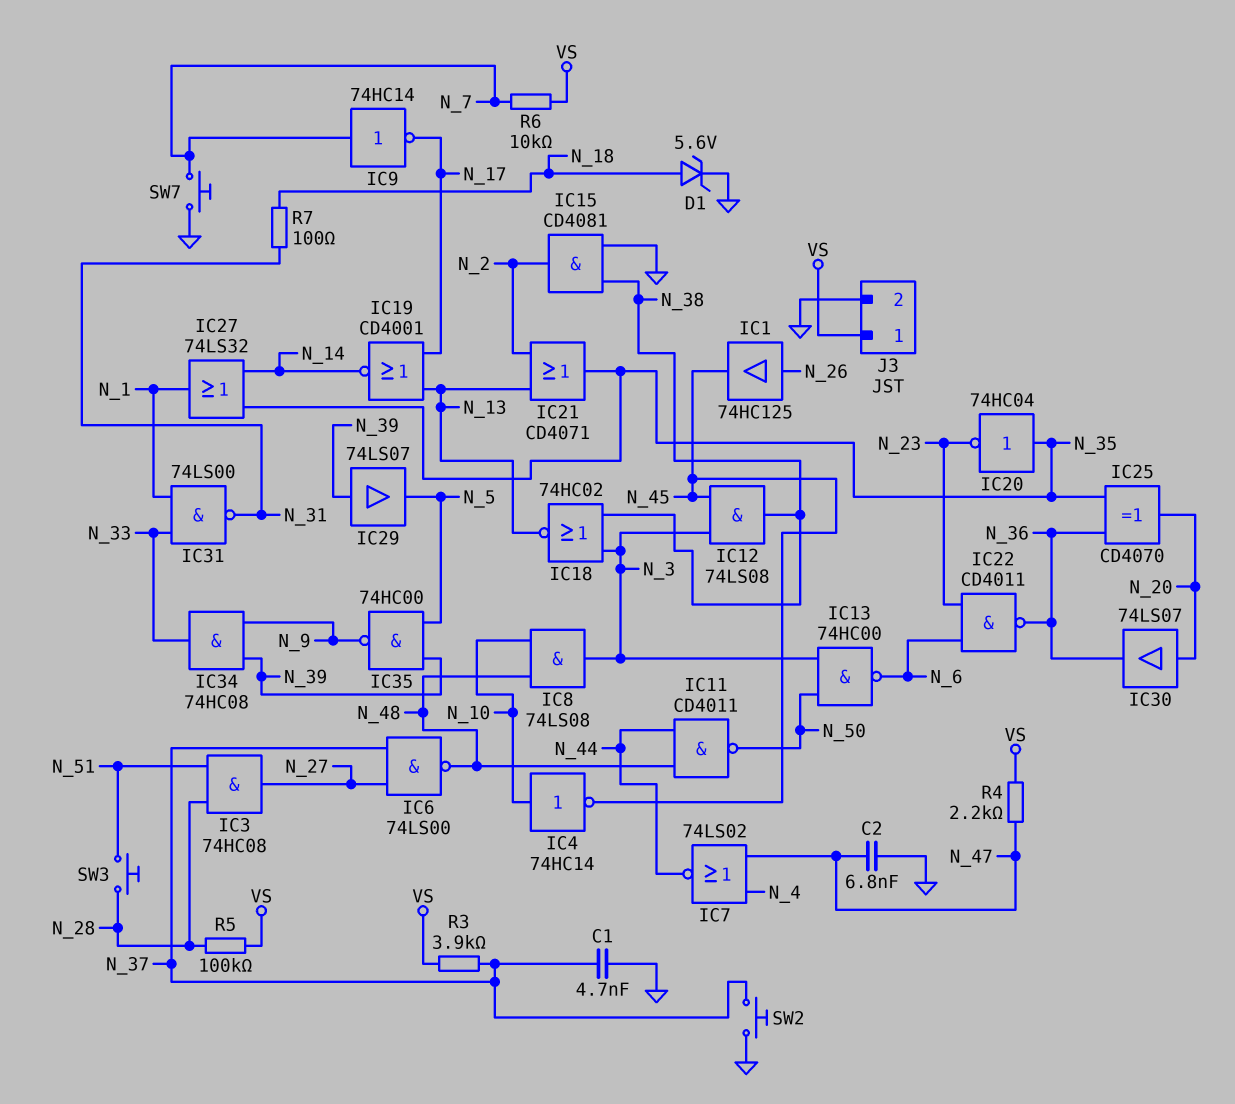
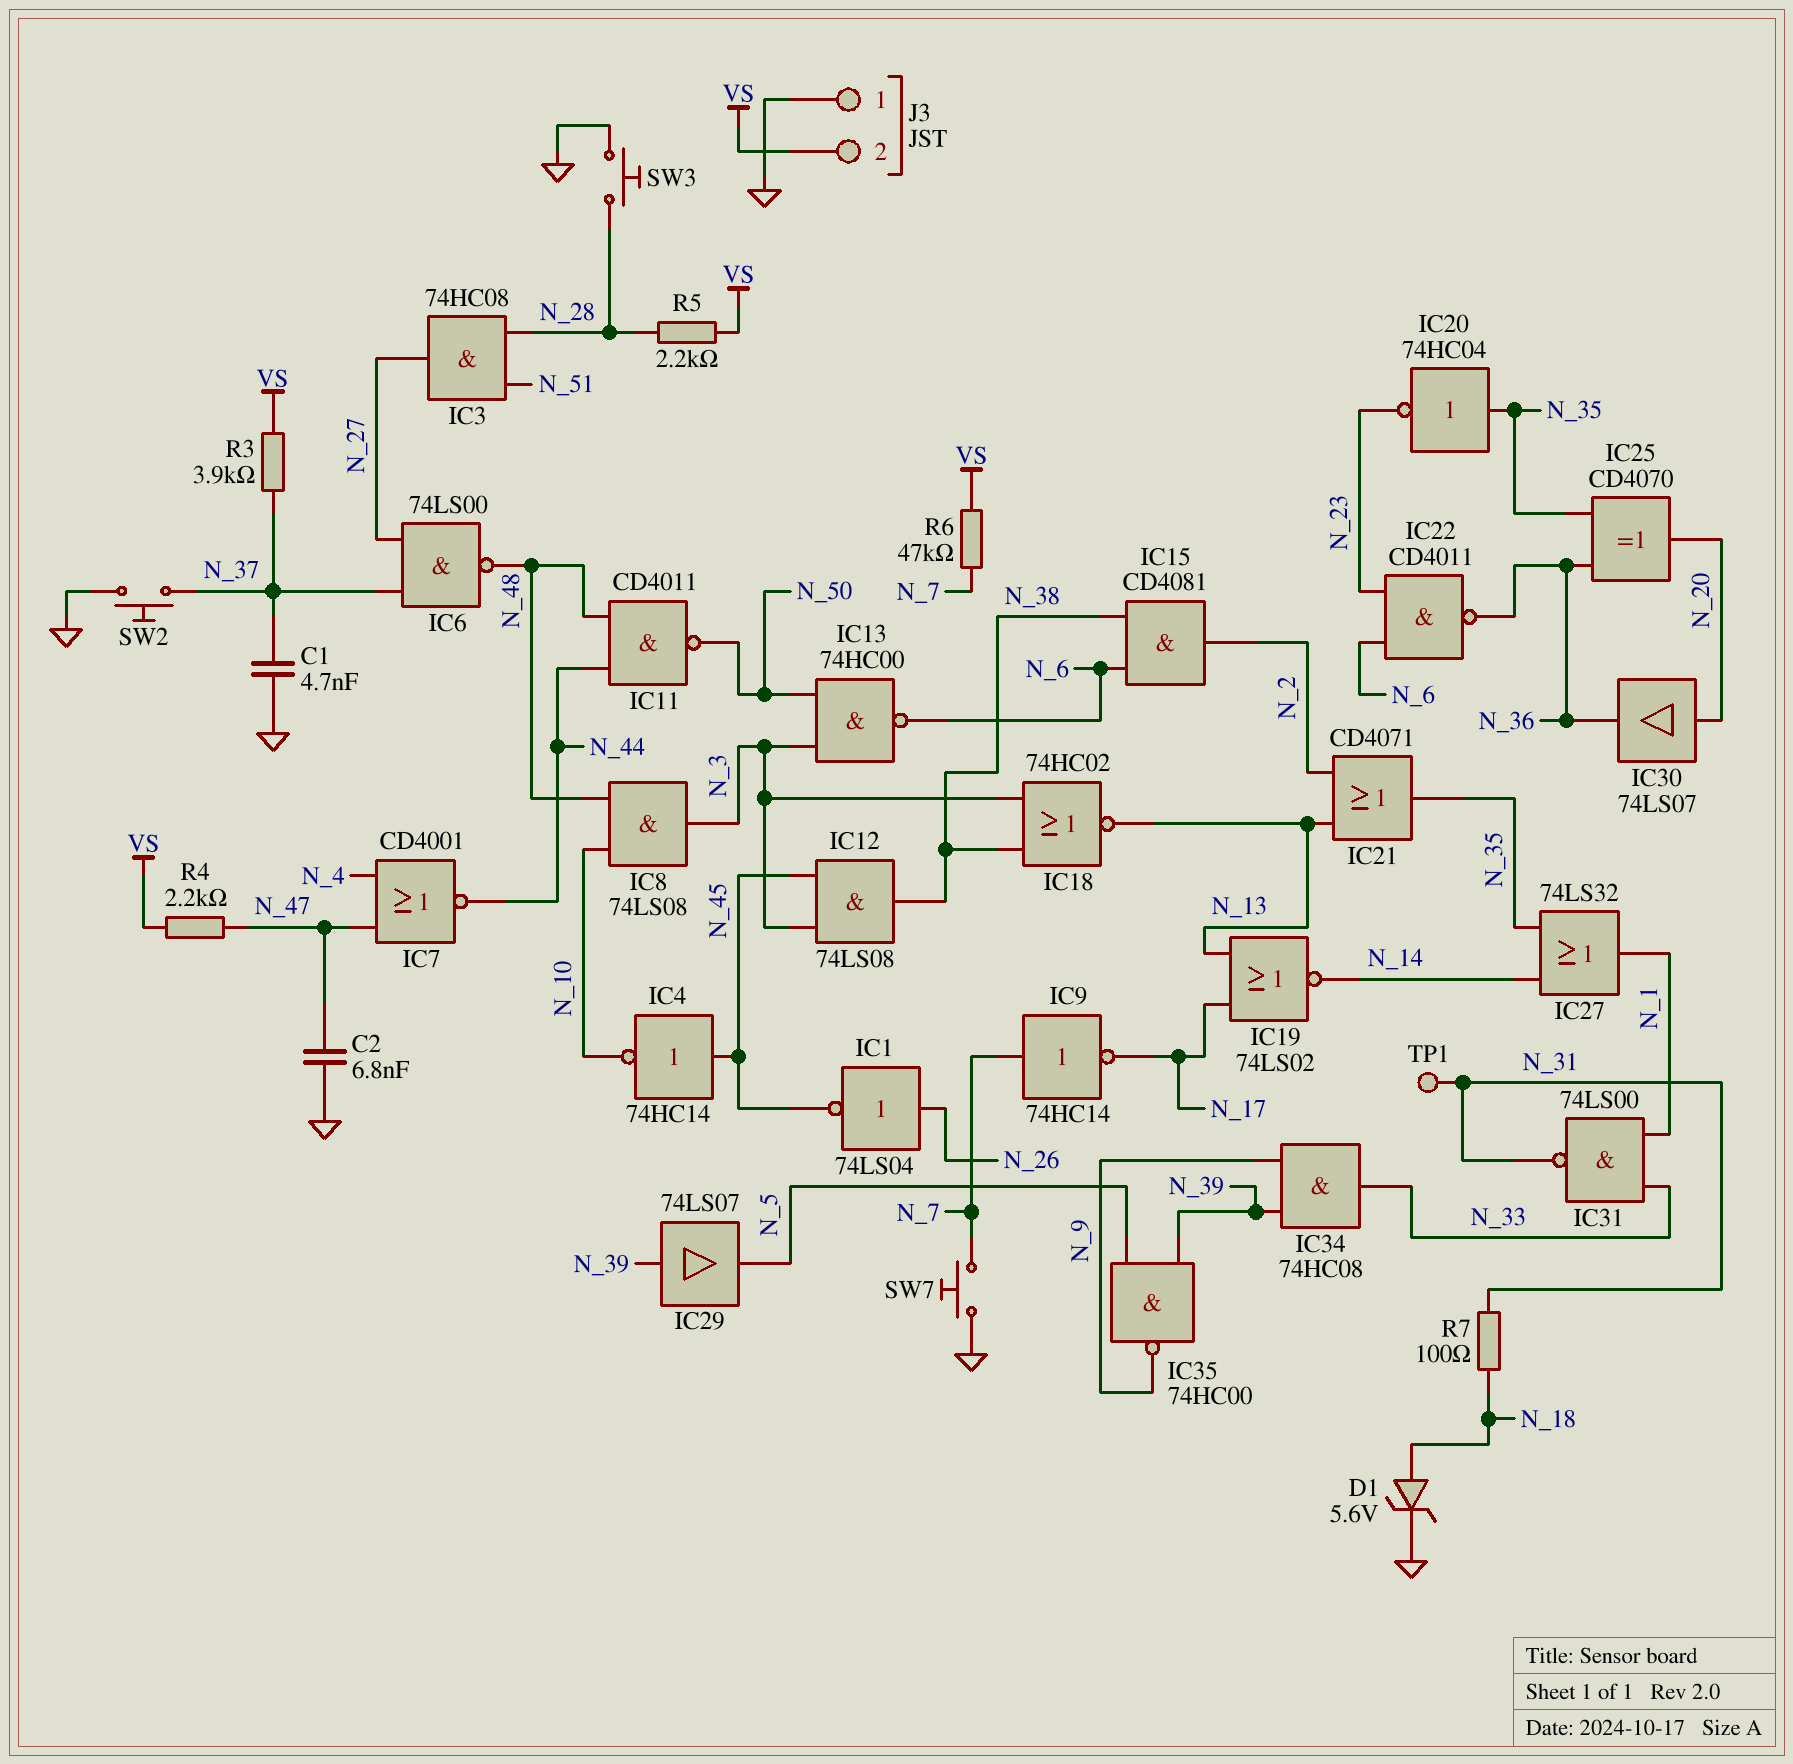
IC1: buffer 74HC125 (in N_26, out N_45) -> NOT 74LS04 (in N_26, out N_45)
IC4: NOT 74HC14 (in N_10, out N_45) -> NOT 74HC14 (in N_45, out N_10)
IC7: NOR 74LS02 (in N_4, in N_47, out N_44) -> NOR CD4001 (in N_4, in N_47, out N_44)
IC15: AND CD4081 (in GND, in N_38, out N_2) -> AND CD4081 (in N_6, in N_38, out N_2)
IC19: NOR CD4001 (in N_13, in N_17, out N_14) -> NOR 74LS02 (in N_13, in N_17, out N_14)
J3 pin 1: VS -> GND
J3 pin 2: GND -> VS
R5: 100k (N_28, VS) -> 2.2k (N_28, VS)
R6: 10k (N_7, VS) -> 47k (N_7, VS)
SW3: button (N_28, N_51) -> button (GND, N_28)
TP1: none -> test point (N_31)

